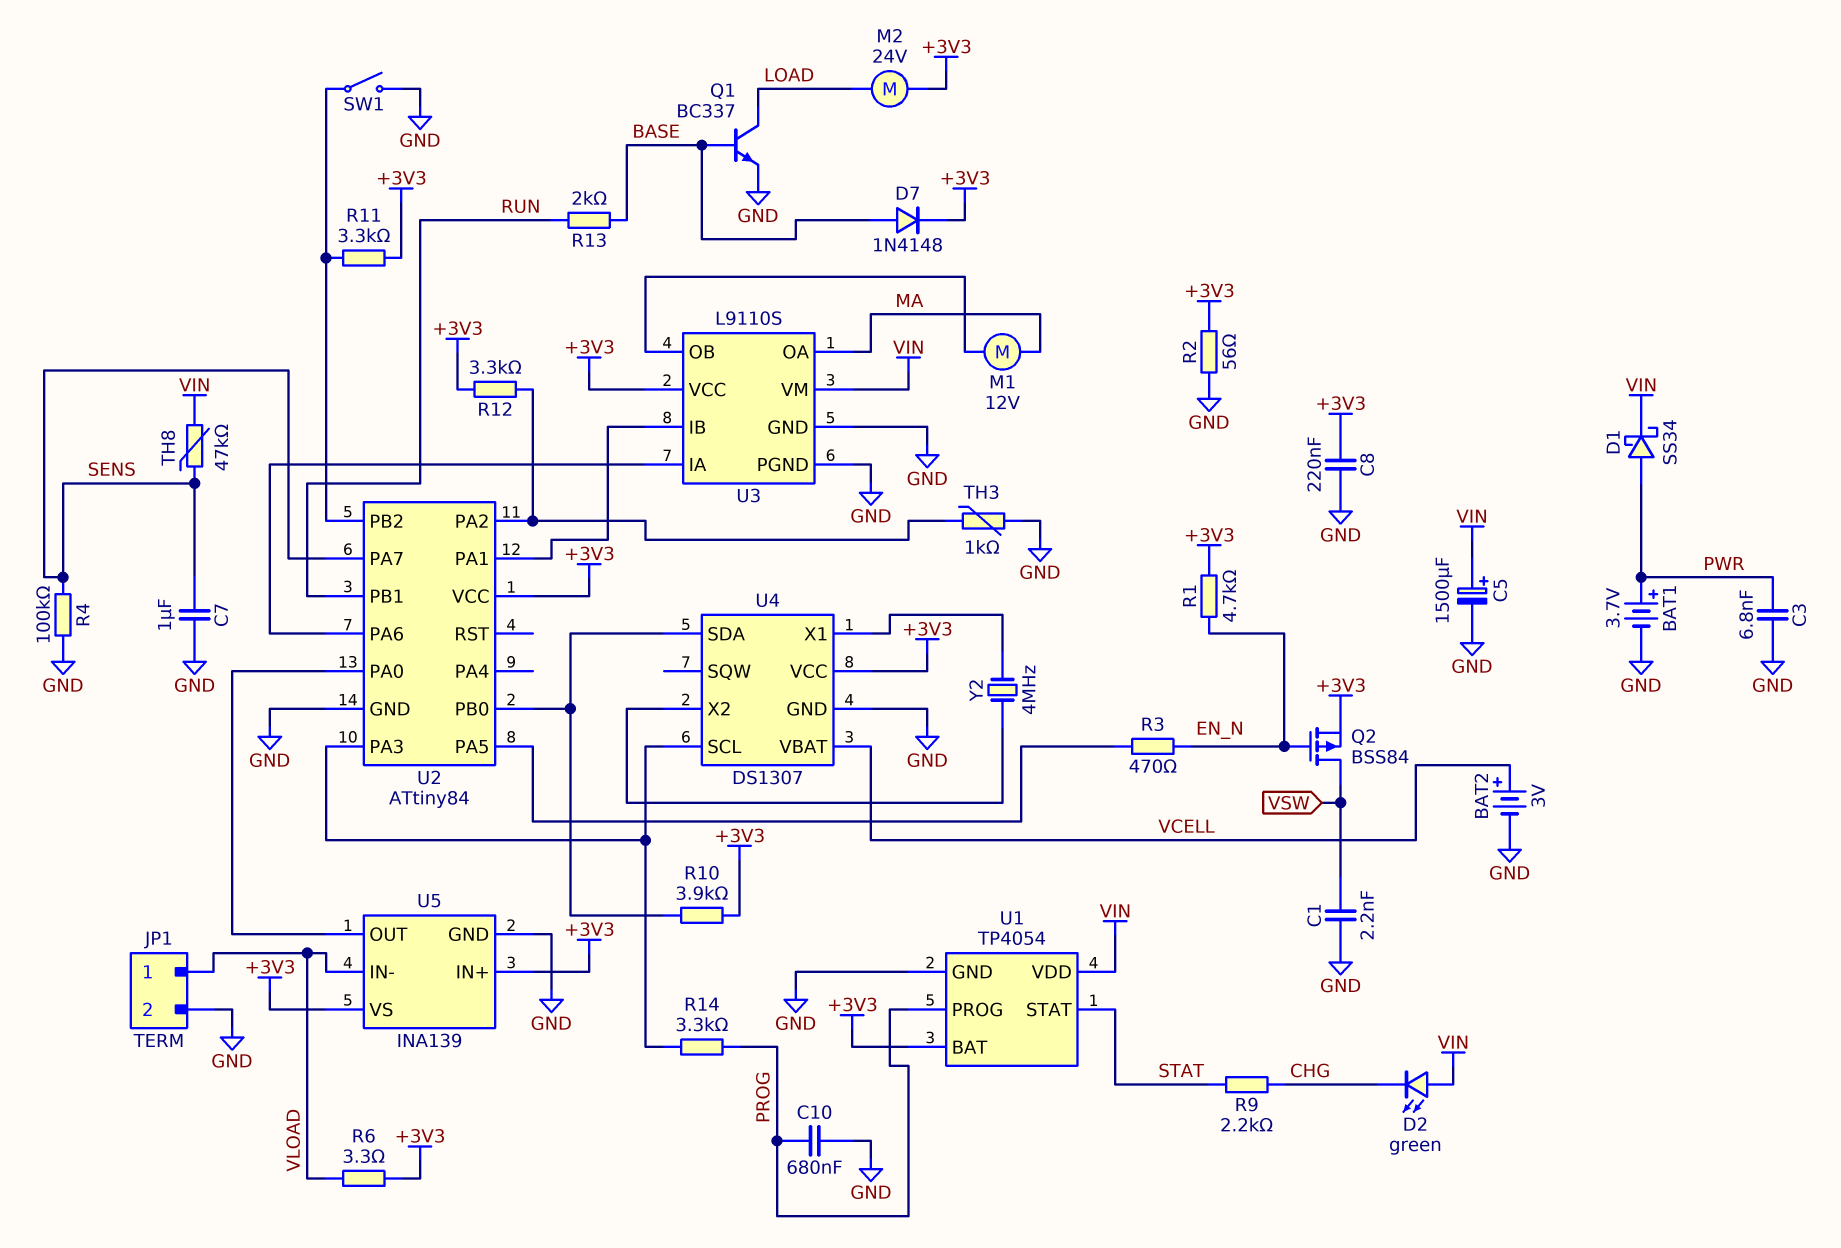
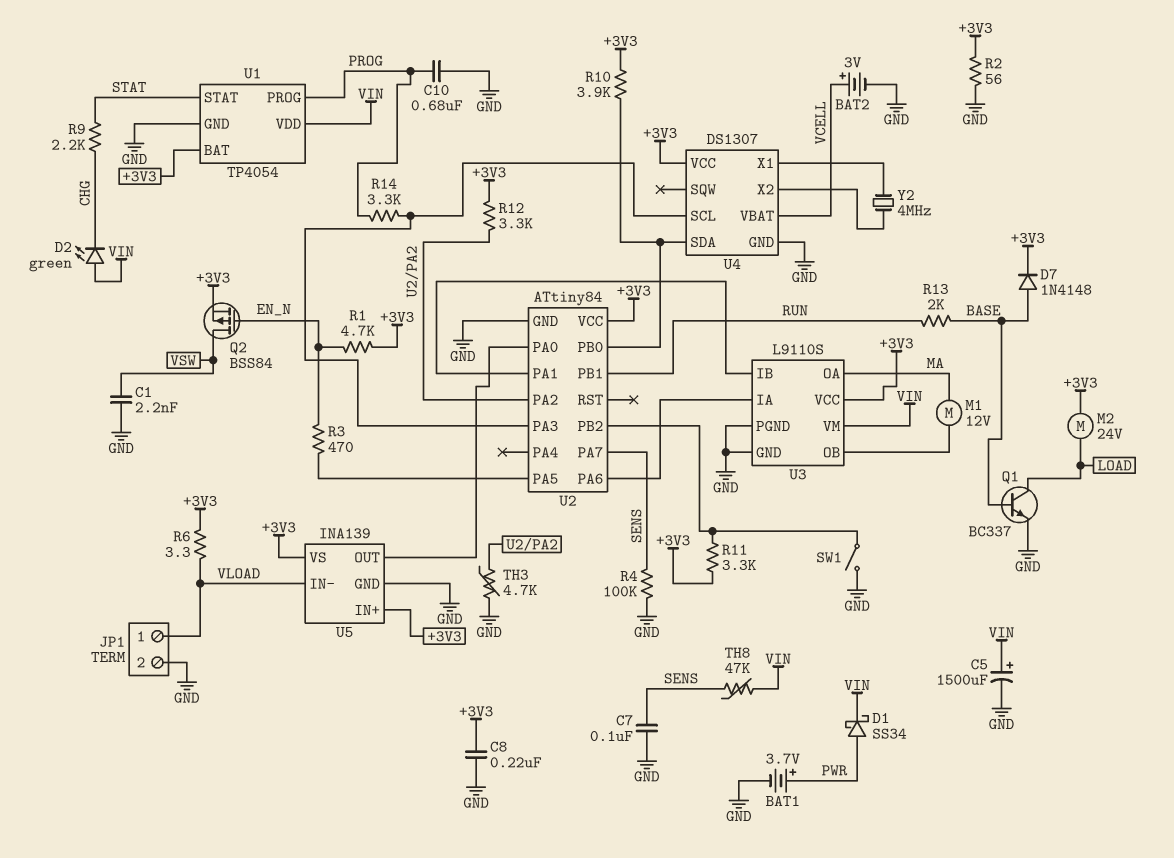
C3: 6.8nF (GND, PWR) -> none
C7: 1uF (GND, SENS) -> 100nF (GND, SENS)
TH3: 1k (GND, U2/PA2) -> 4.7k (GND, U2/PA2)

